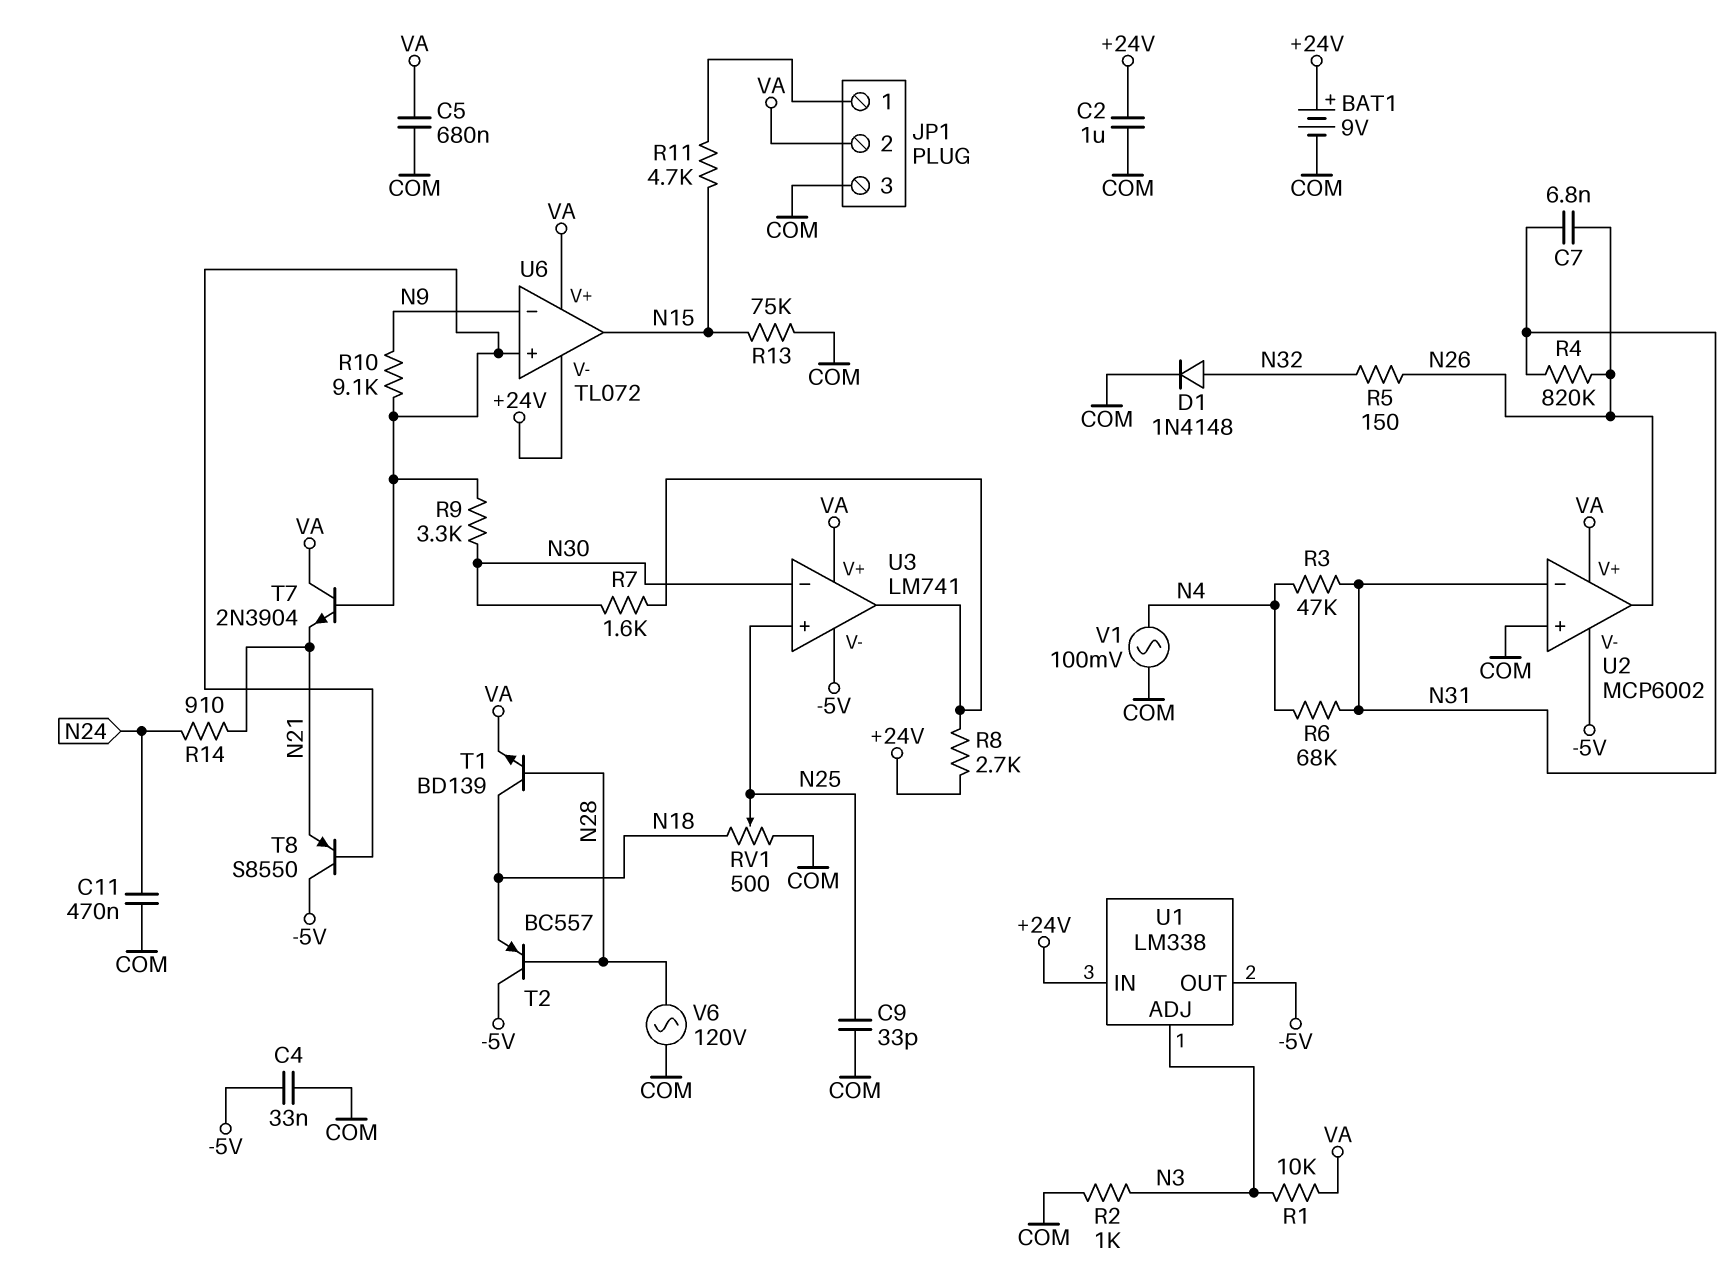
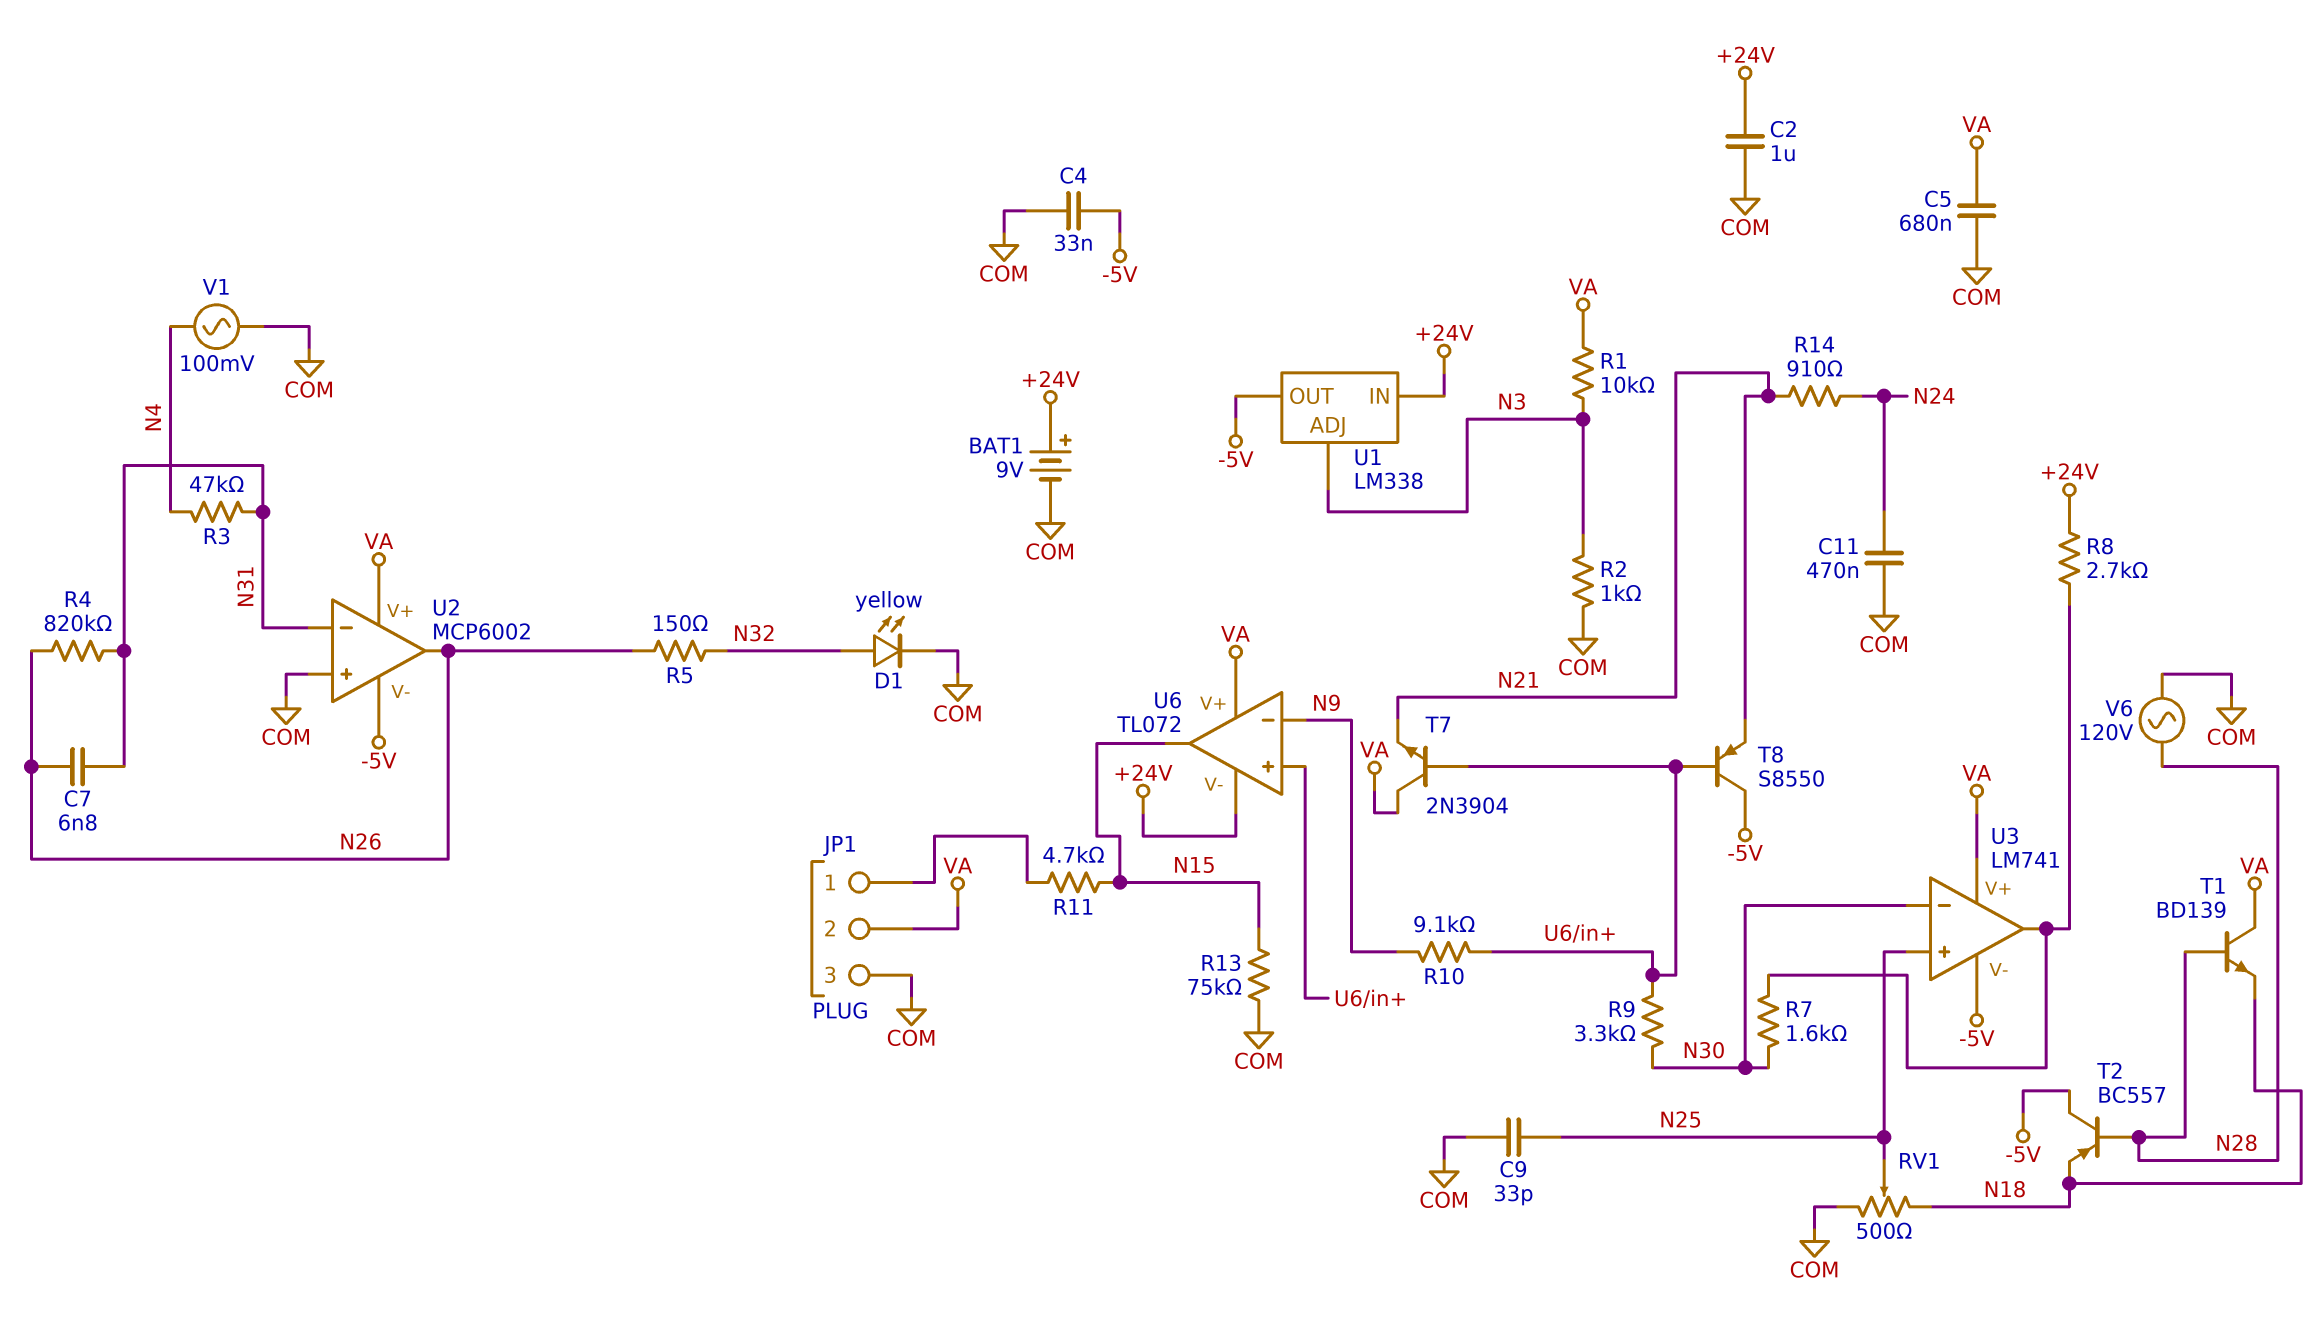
D1: diode 1N4148 (A N32, K COM) -> LED yellow (A N32, K COM)
R6: 68k (N4, N31) -> none
T1: NPN BD139 (B N28, C N18, E VA) -> NPN BD139 (B N28, C VA, E N18)

